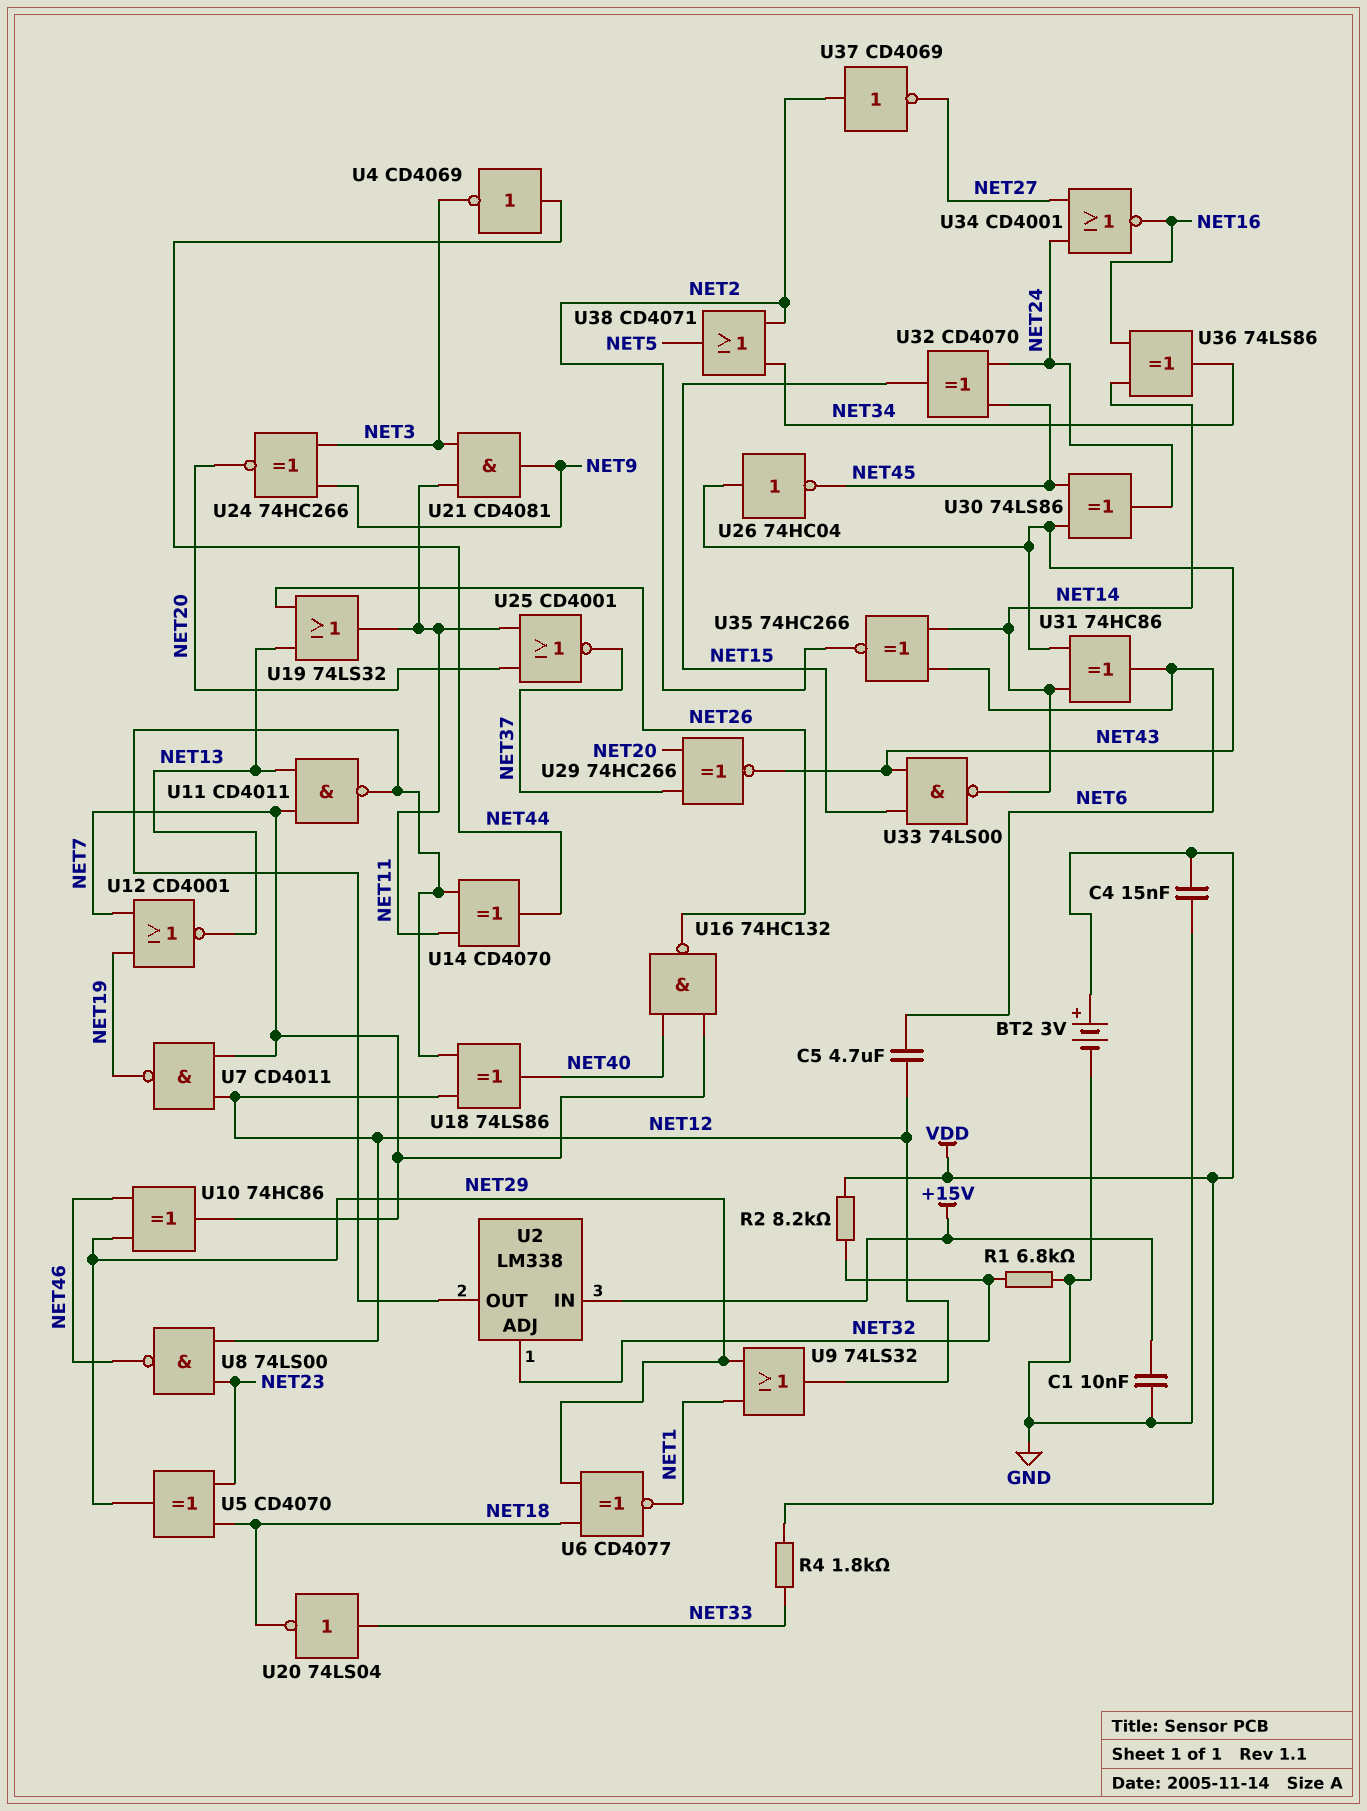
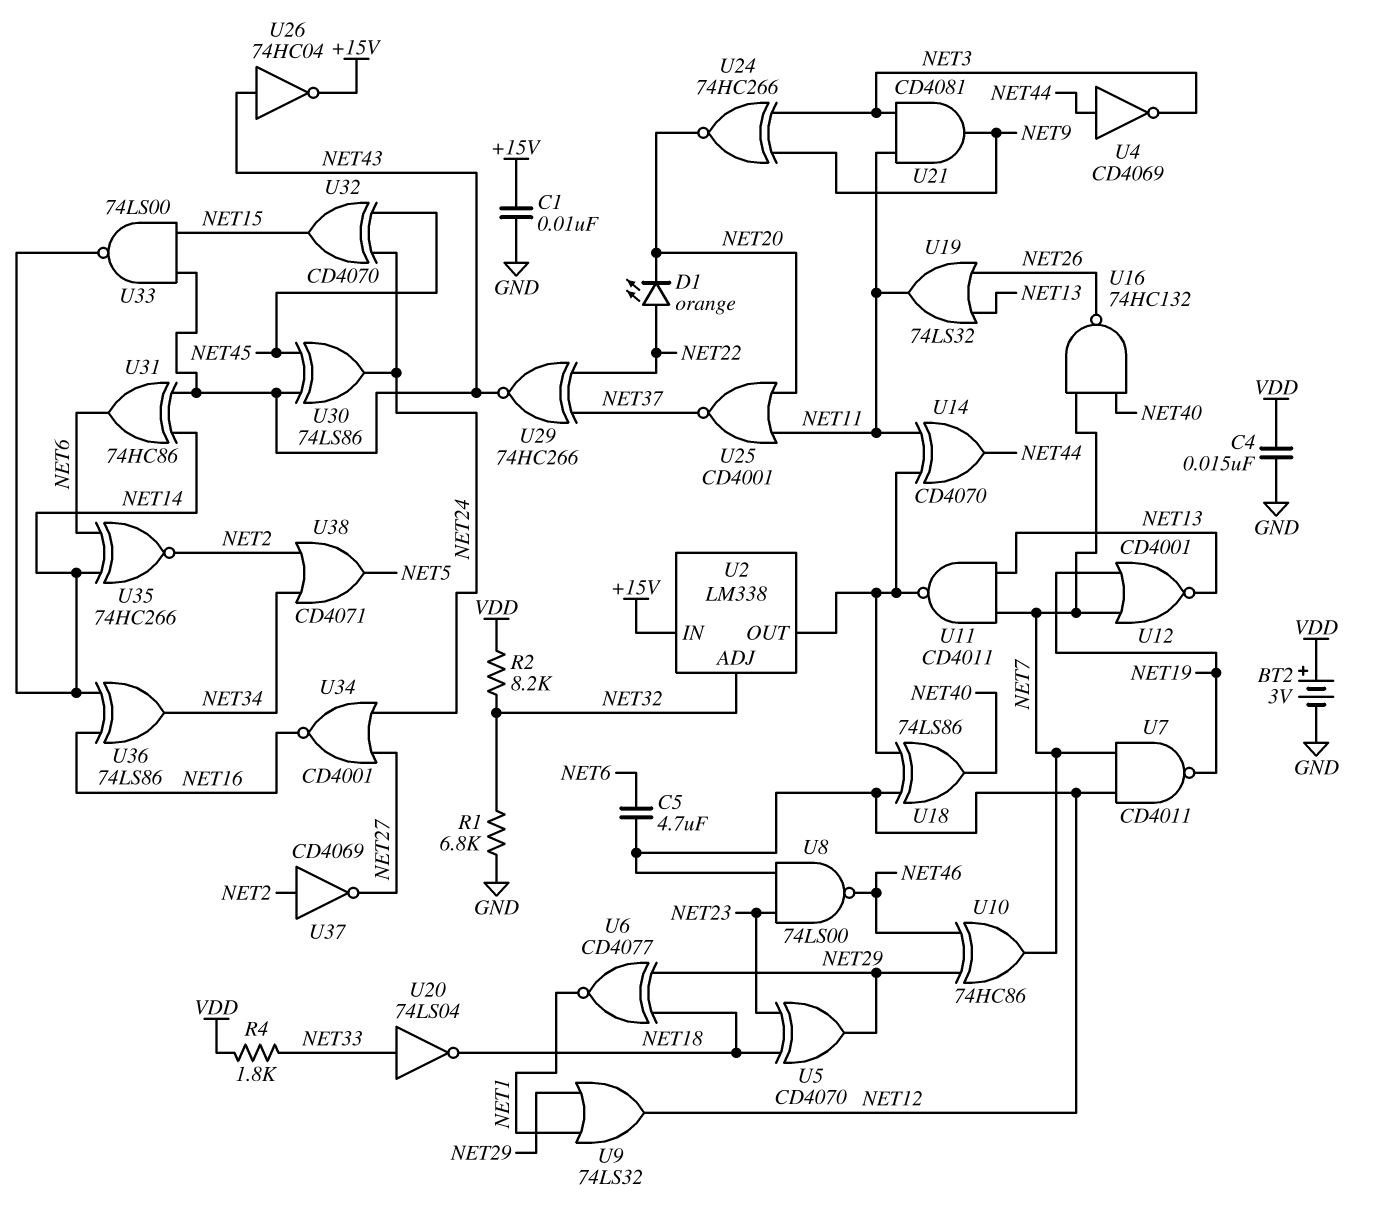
D1: none -> LED orange (A NET22, K NET20)
U26: NOT 74HC04 (in NET43, out NET45) -> NOT 74HC04 (in NET43, out +15V)
U29: XNOR 74HC266 (in NET20, in NET37, out NET43) -> XNOR 74HC266 (in NET22, in NET37, out NET43)

